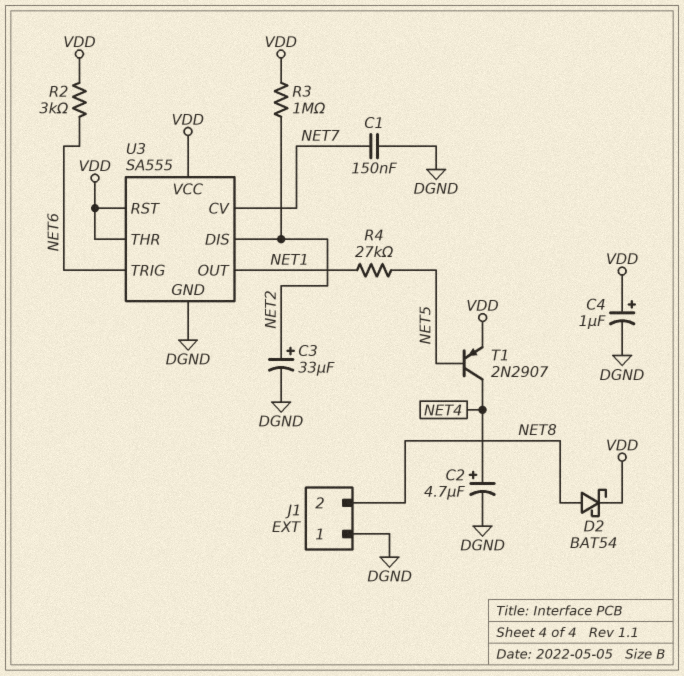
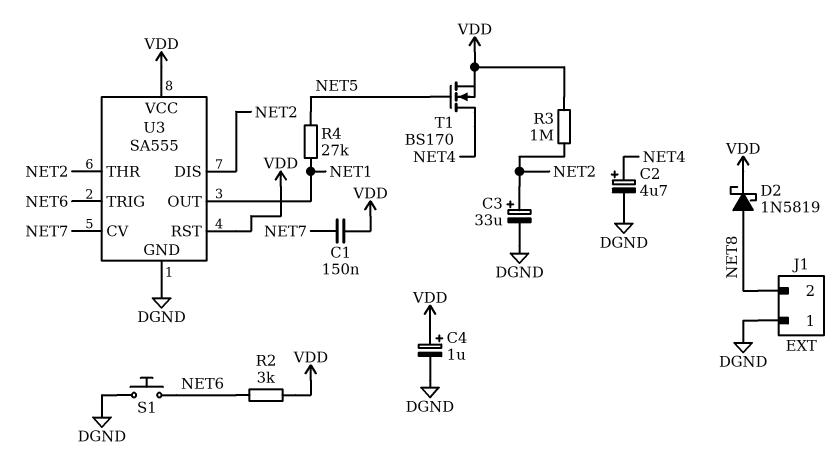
C1: 150nF (DGND, NET7) -> 150nF (NET7, VDD)
D2: schottky BAT54 (A NET8, K VDD) -> schottky 1N5819 (A NET8, K VDD)
S1: none -> button (DGND, NET6)
T1: PNP 2N2907 (B NET5, C NET4, E VDD) -> NMOS BS170 (G NET5, D NET4, S VDD)
U3 pin THR: VDD -> NET2

